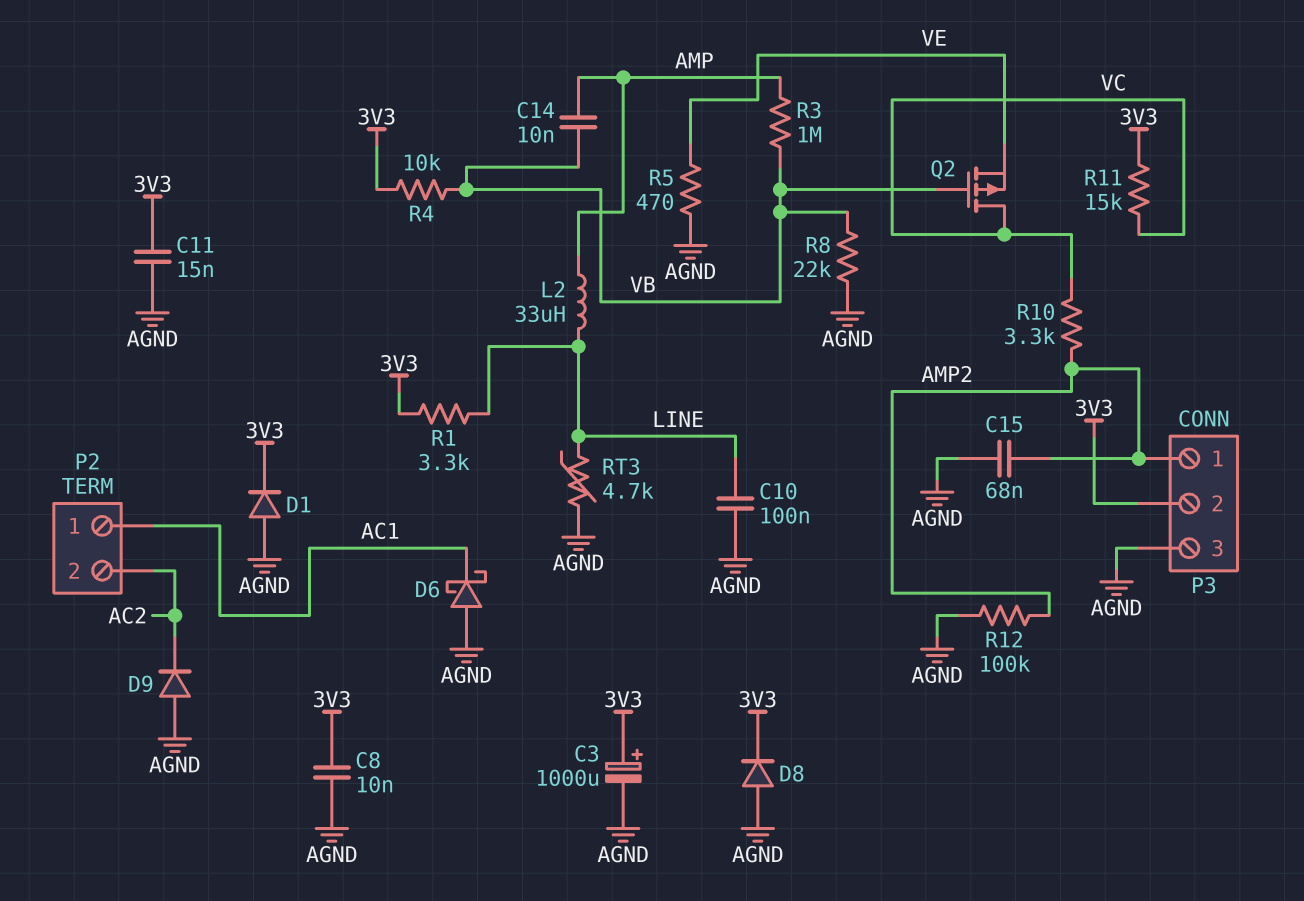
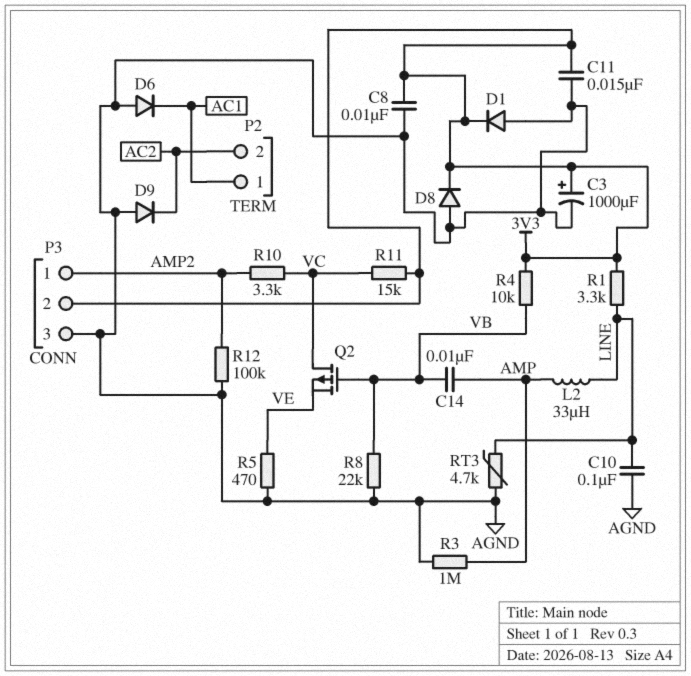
C15: 68nF (AGND, AMP2) -> none
D6: schottky (A AGND, K AC1) -> diode (A AGND, K AC1)
R3: 1M (AMP, VB) -> 1M (AGND, AMP)

